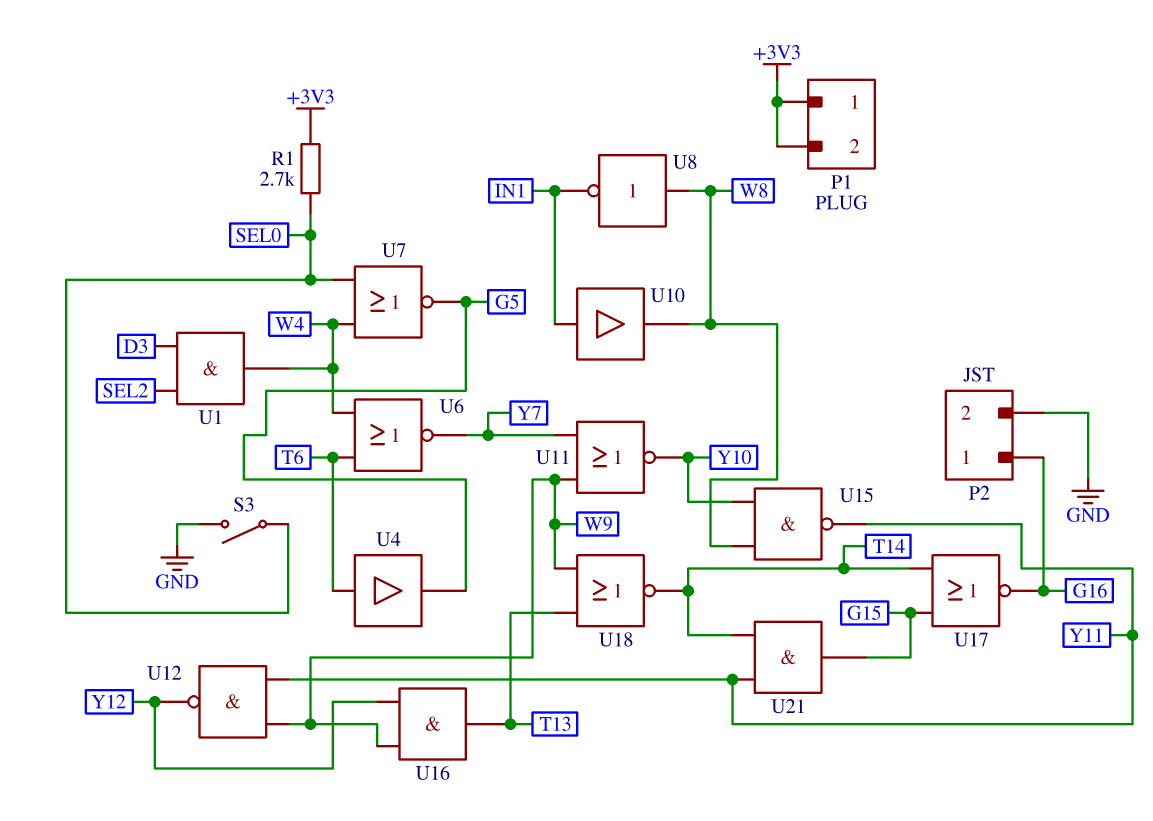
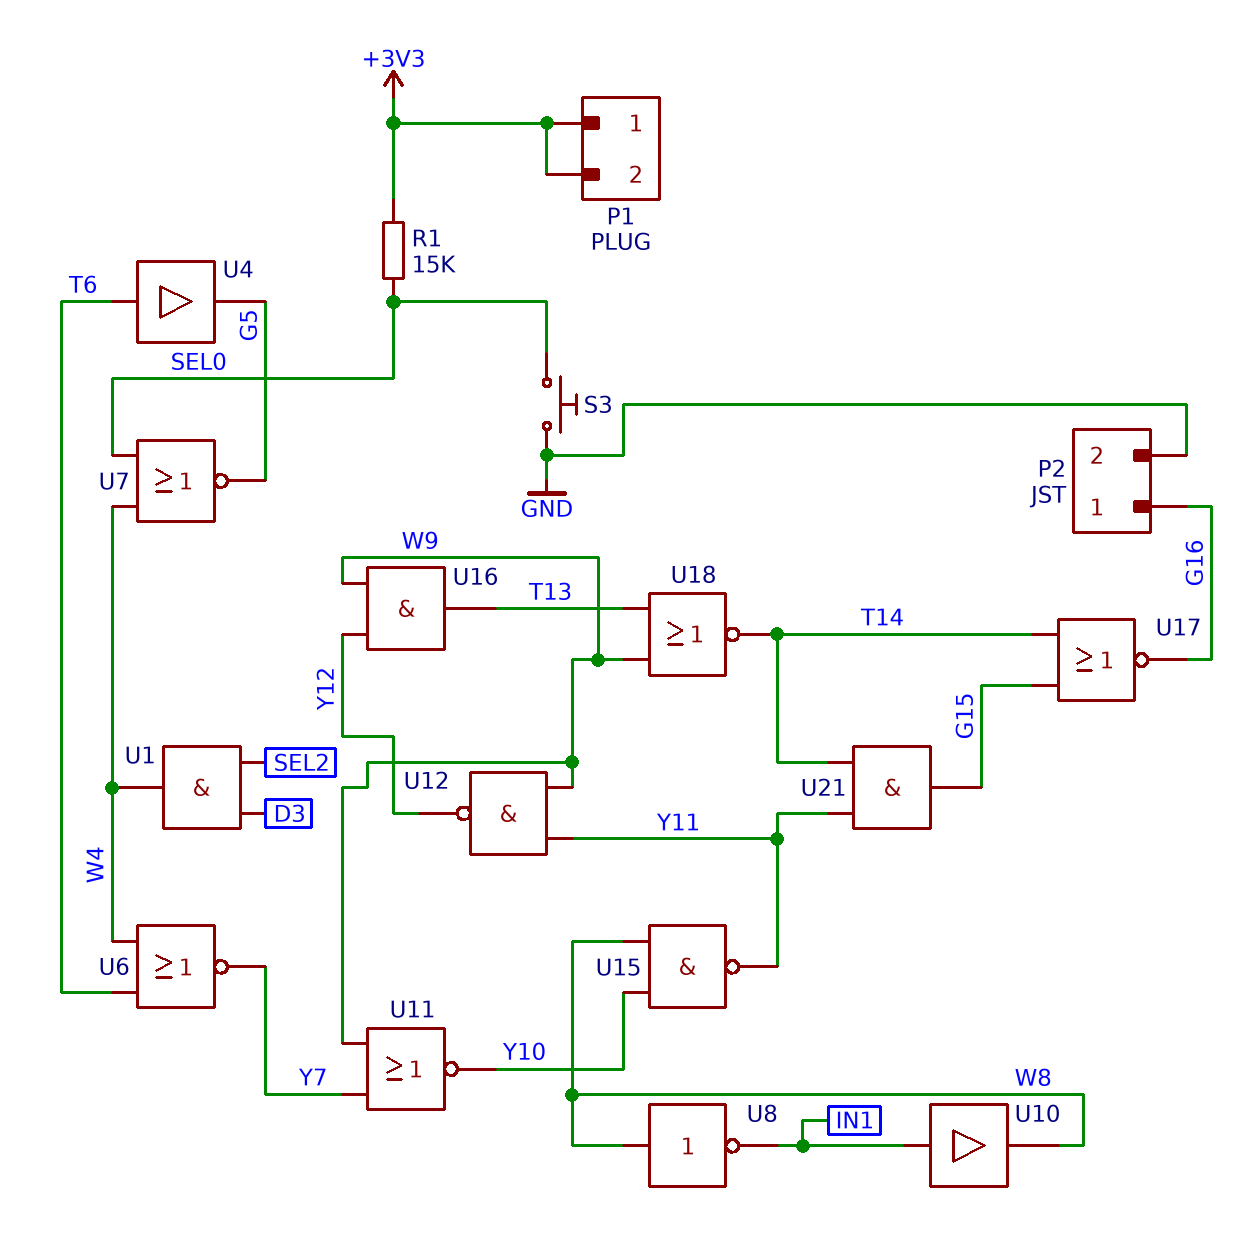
R1: 2.7k (+3V3, SEL0) -> 15k (+3V3, SEL0)
S3: switch (GND, SEL0) -> button (GND, SEL0)

